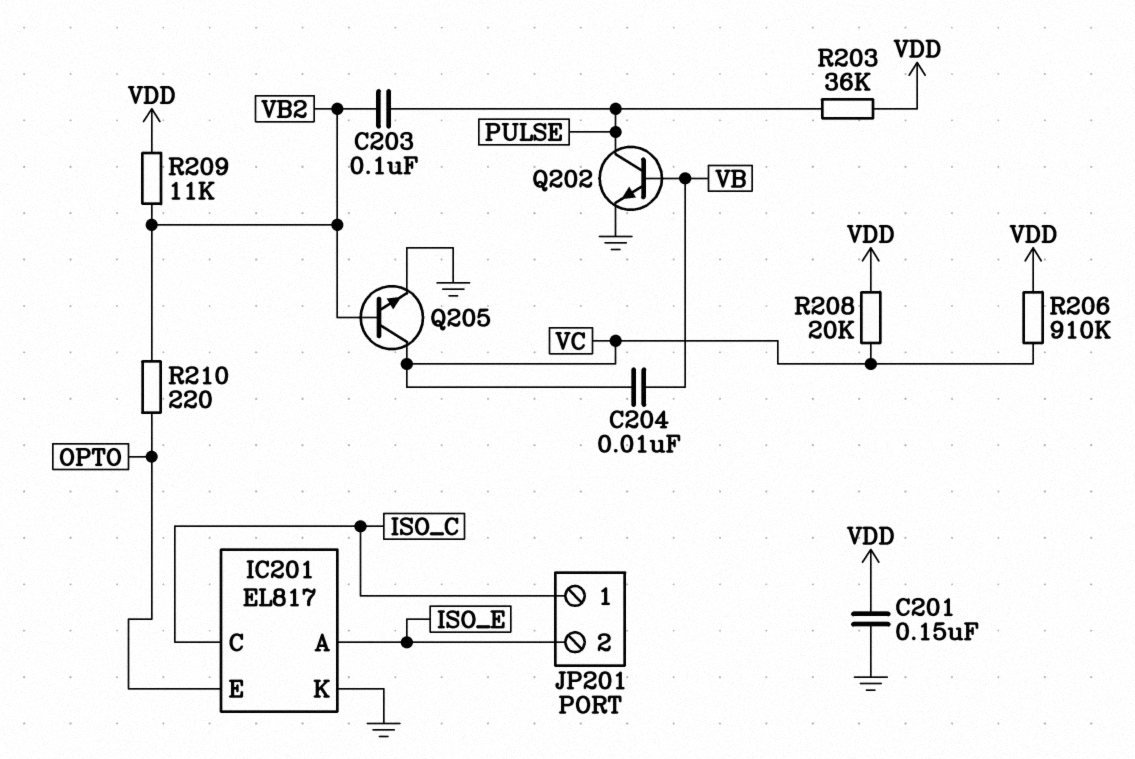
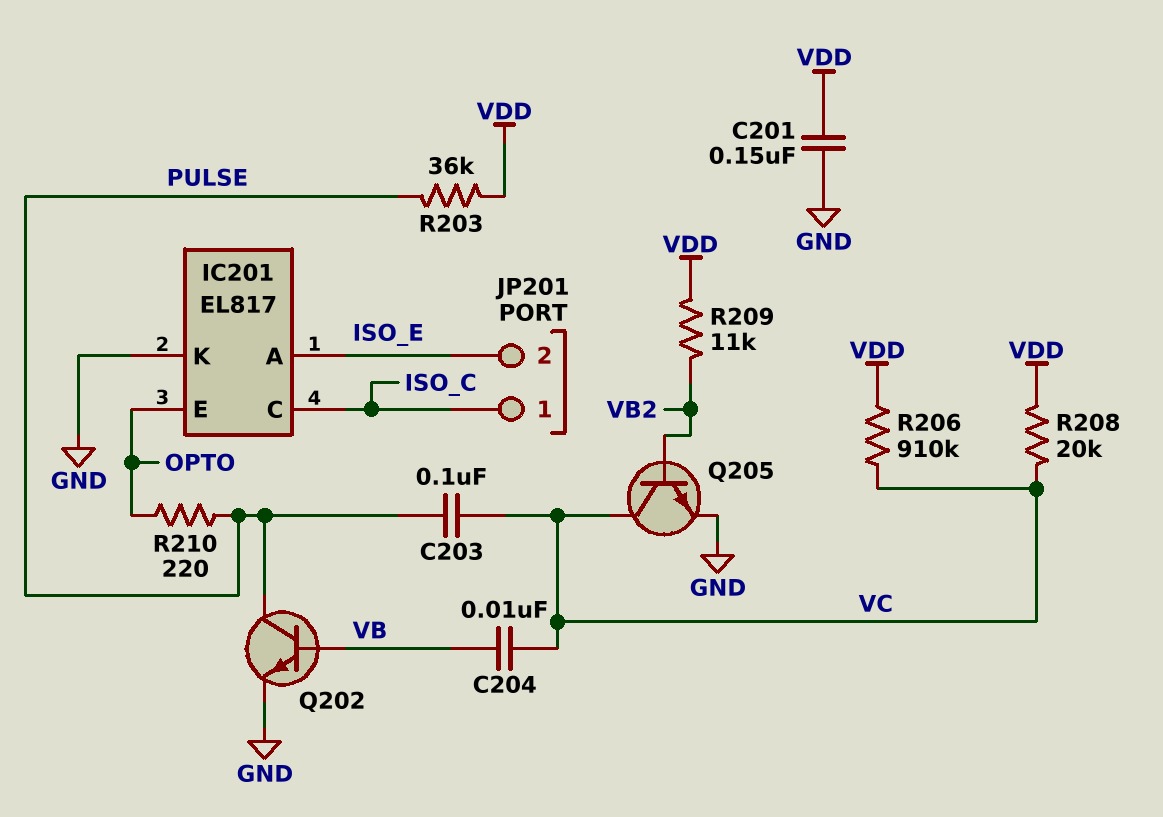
C203: 100nF (PULSE, VB2) -> 100nF (PULSE, VC)
R210: 220 (OPTO, VB2) -> 220 (OPTO, PULSE)

